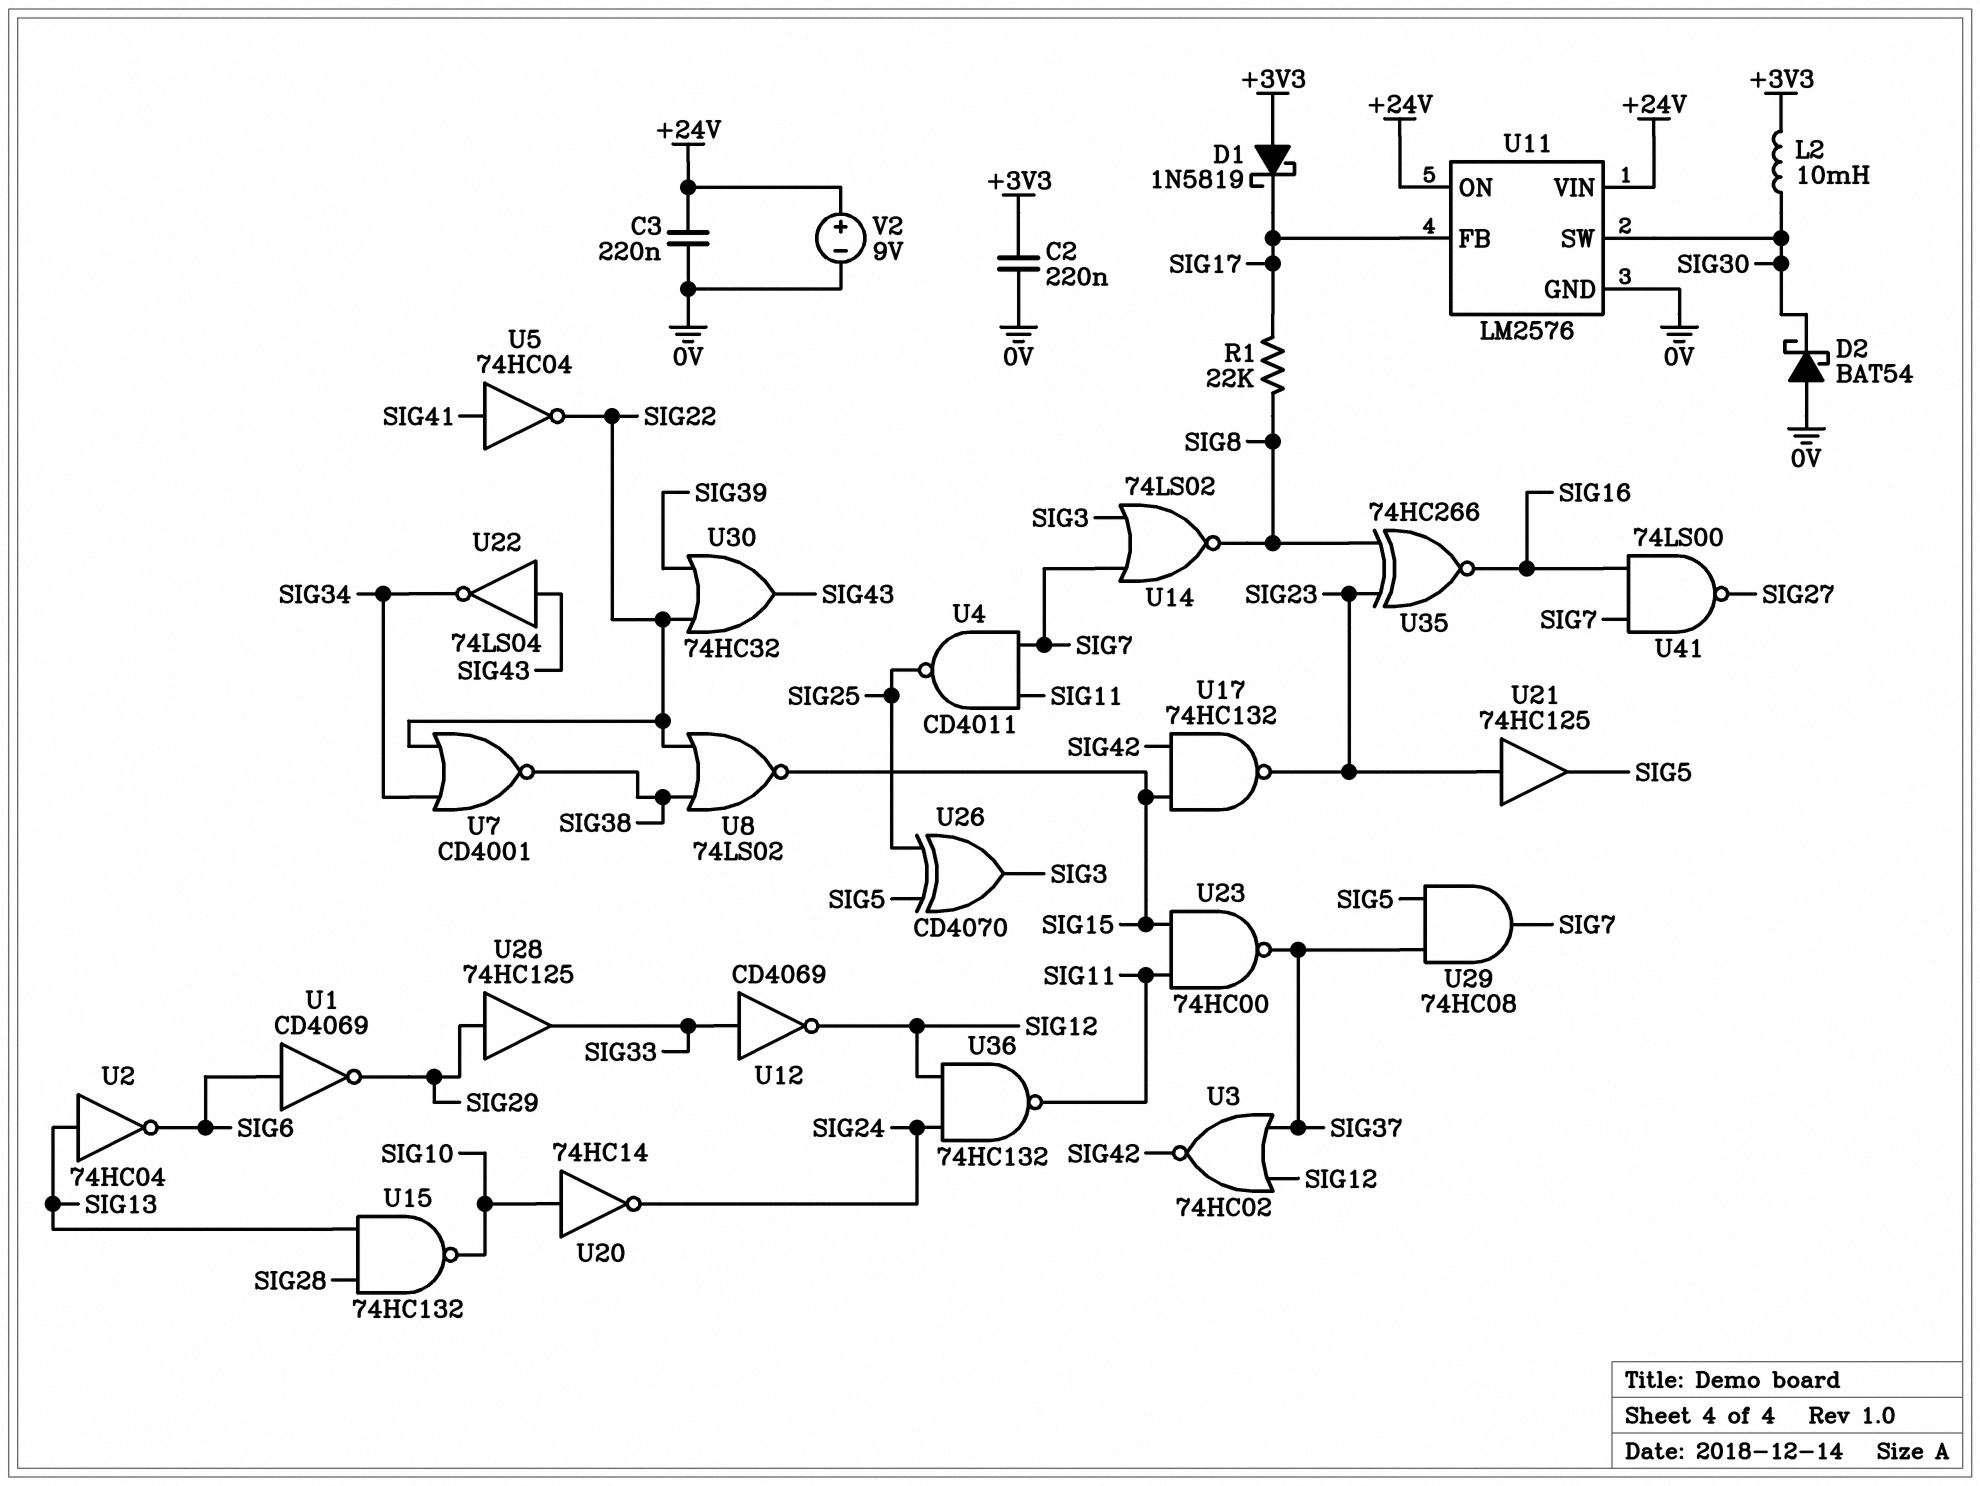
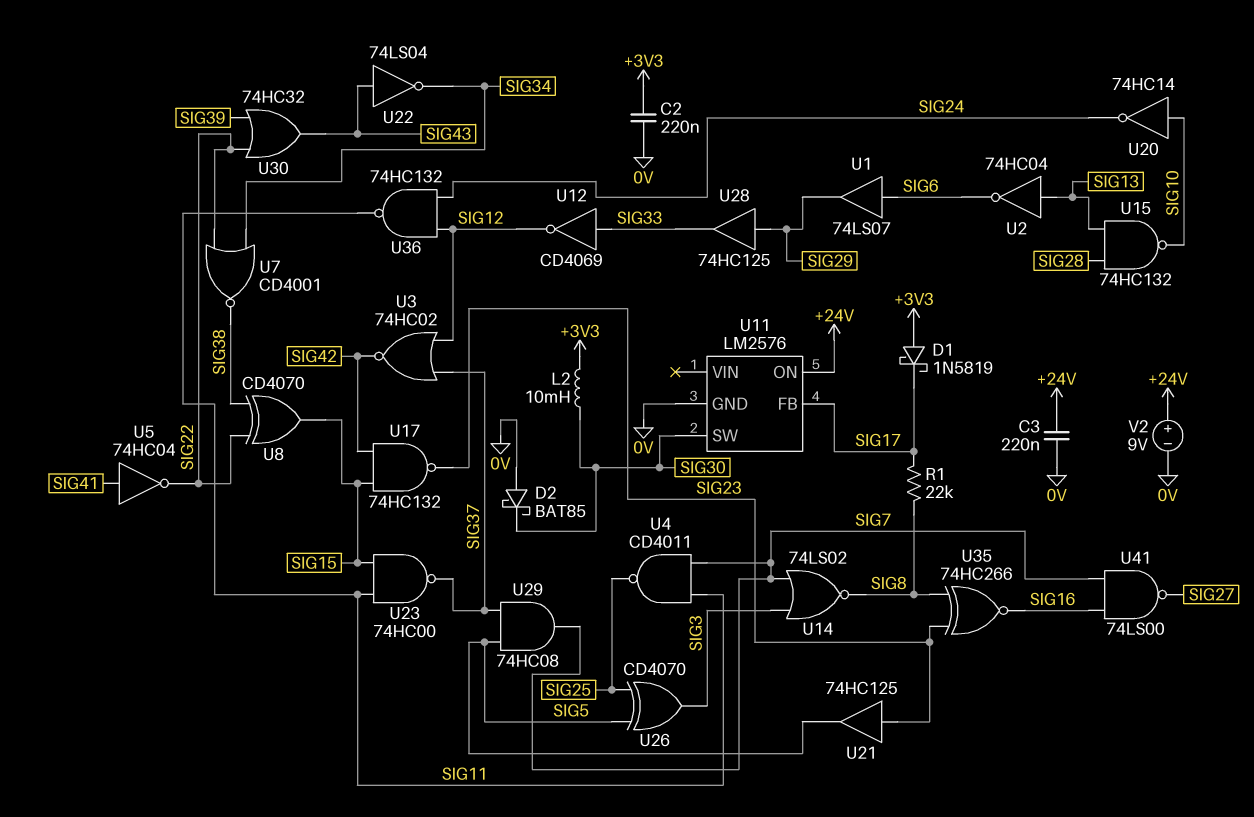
D2: schottky BAT54 (A 0V, K SIG30) -> schottky BAT85 (A 0V, K SIG30)
U1: NOT CD4069 (in SIG6, out SIG29) -> buffer 74LS07 (in SIG6, out SIG29)
U8: NOR 74LS02 (in SIG22, in SIG38, out SIG15) -> XOR CD4070 (in SIG22, in SIG38, out SIG15)
U11 pin VIN: +24V -> none

